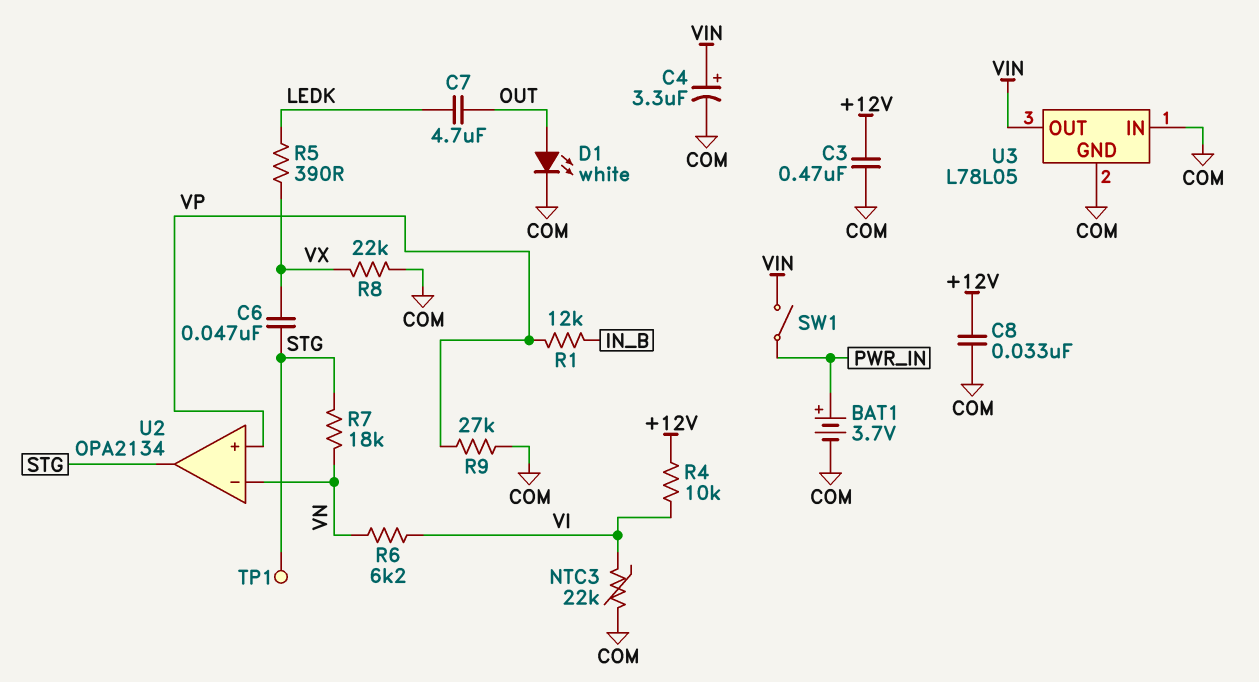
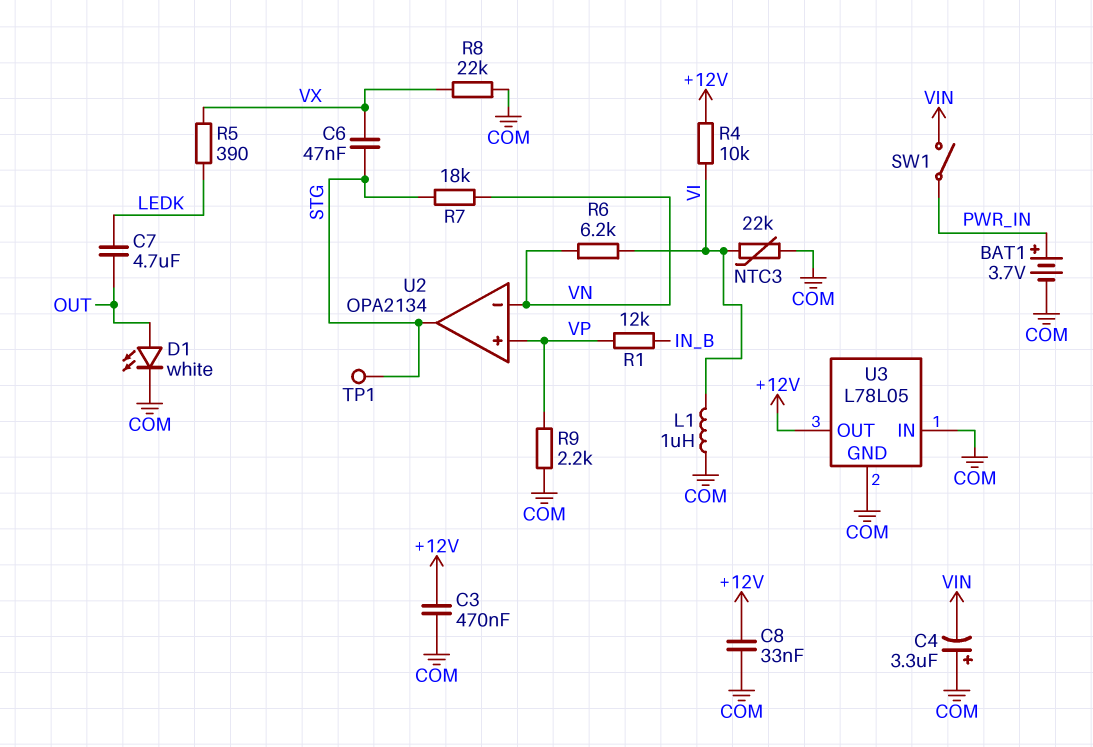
C4: 3.3uF (plus VIN, minus COM) -> 3.3uF (plus COM, minus VIN)
L1: none -> 1uH (COM, VI)
R9: 27k (COM, VP) -> 2.2k (COM, VP)
U3 pin OUT: VIN -> +12V

